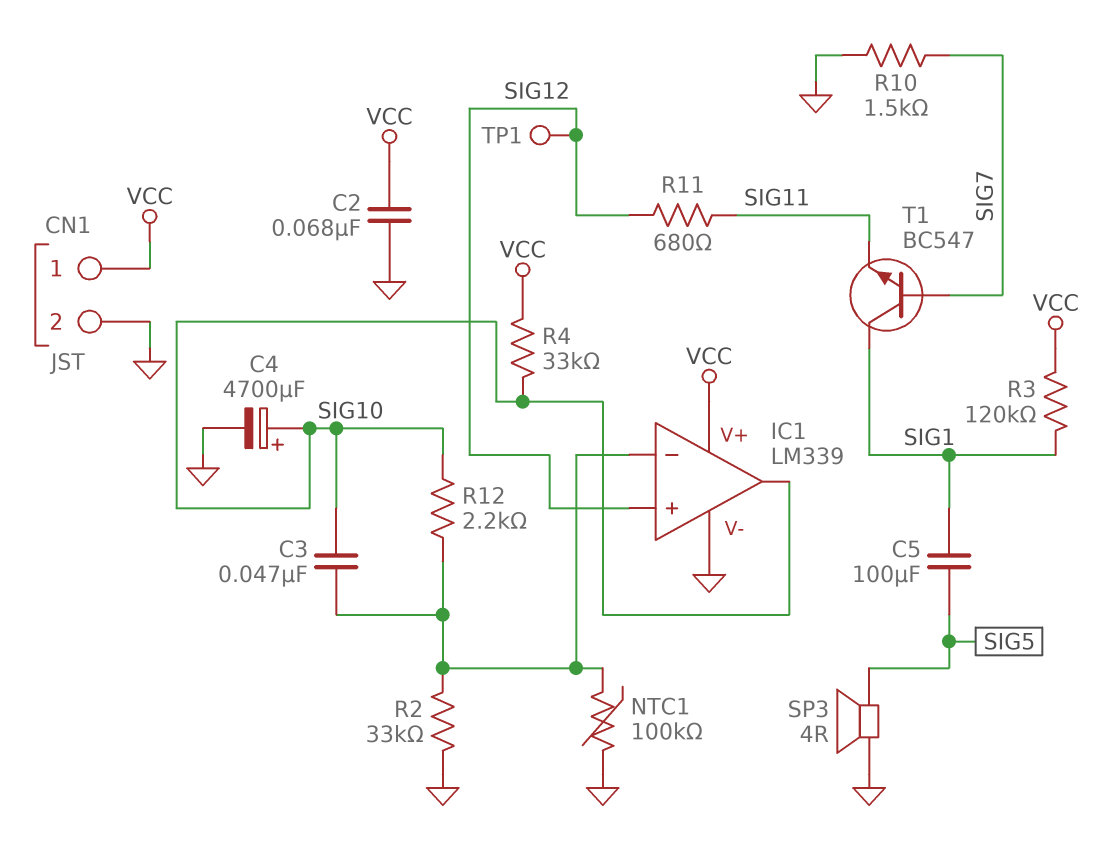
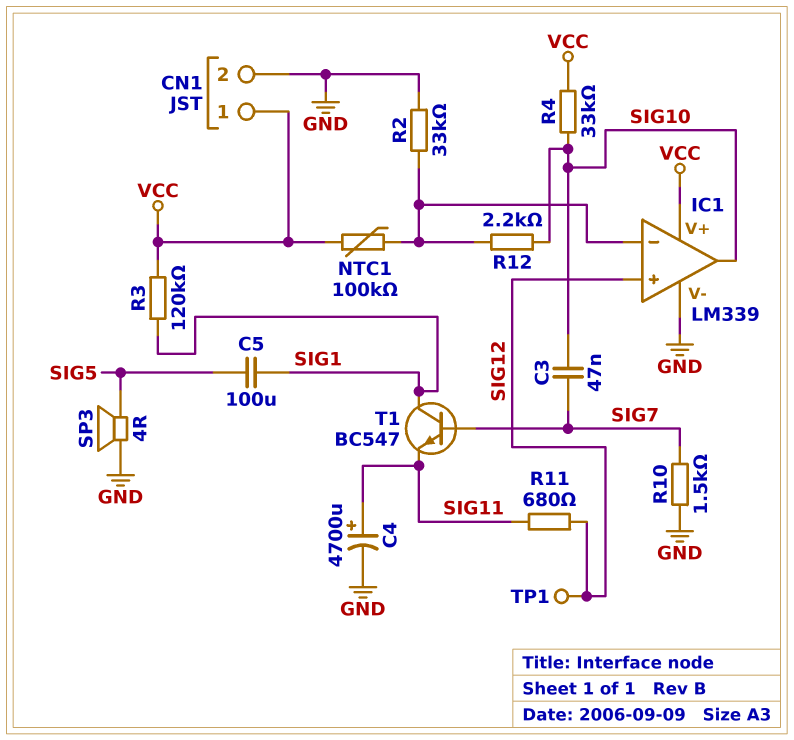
C2: 68nF (GND, VCC) -> none
C3: 47nF (IC1/in-, SIG10) -> 47nF (SIG7, SIG10)
C4: 4700uF (plus SIG10, minus GND) -> 4700uF (plus SIG11, minus GND)
NTC1: 100k (GND, IC1/in-) -> 100k (IC1/in-, VCC)

